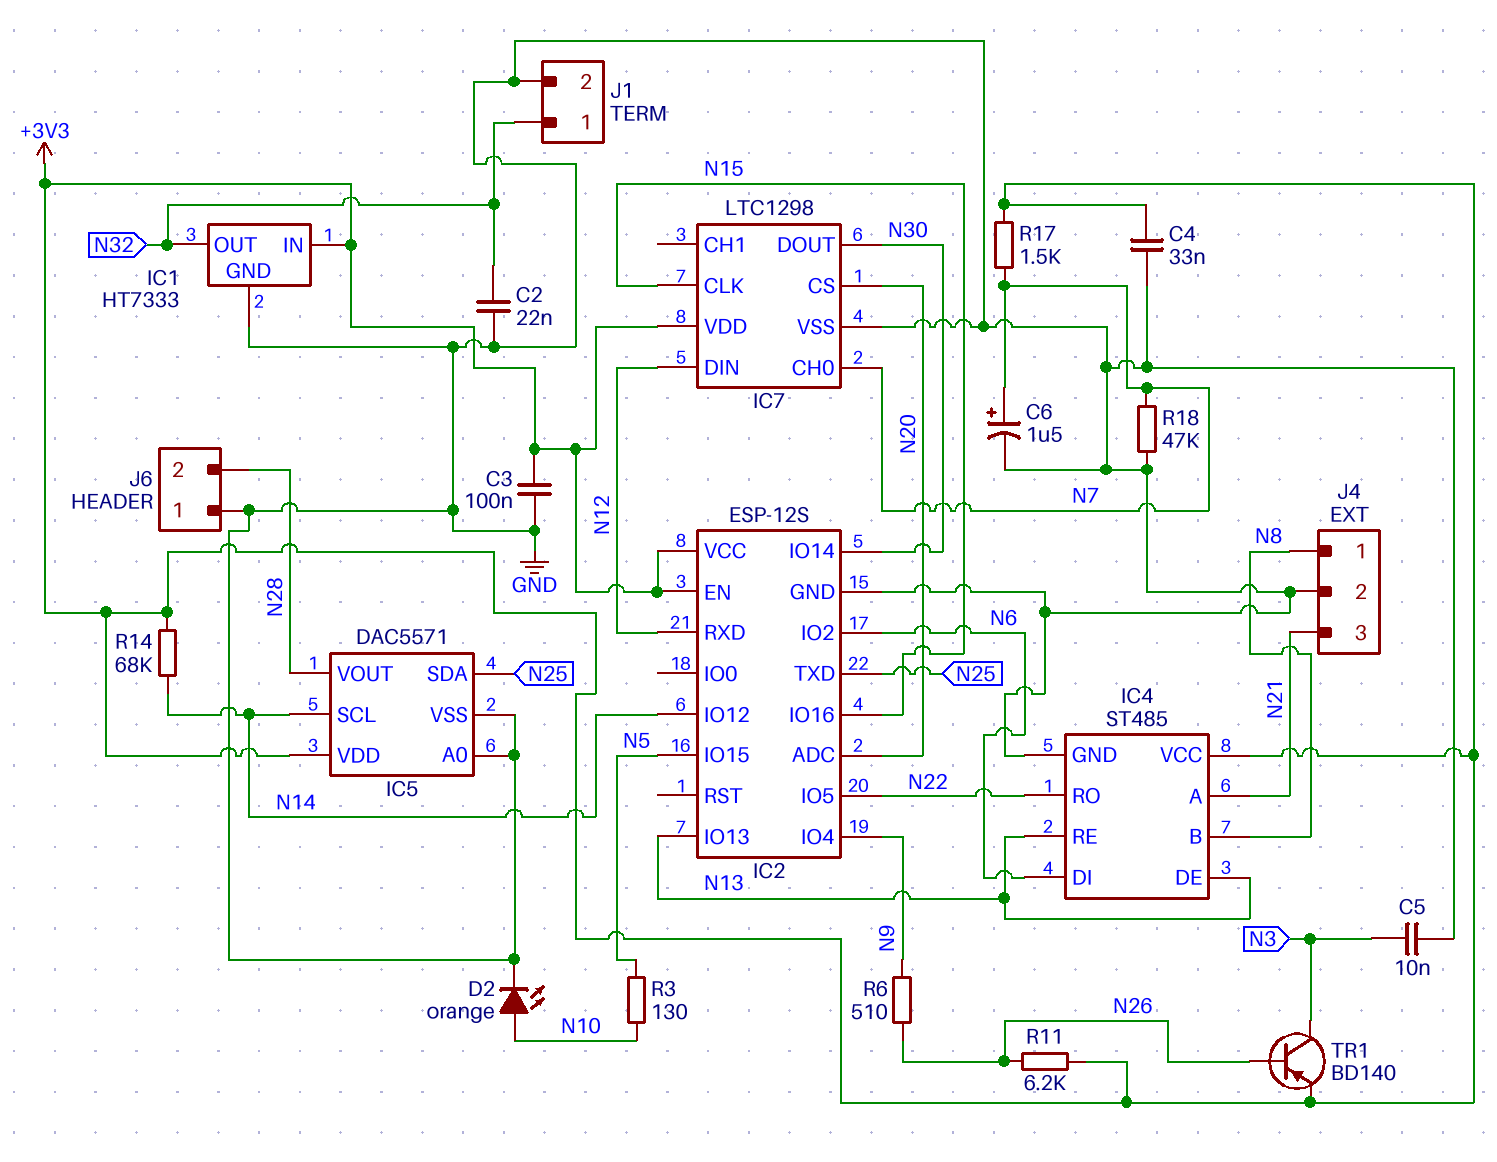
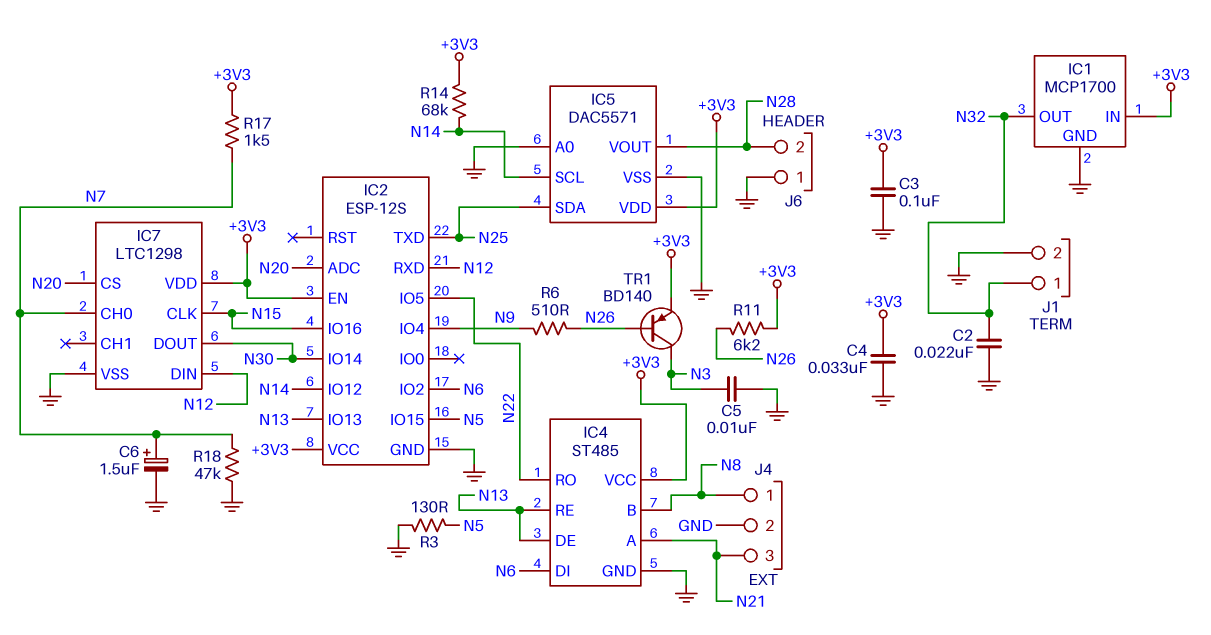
D2: LED orange (A N10, K GND) -> none
IC1: HT7333 -> MCP1700
R3: 130 (N5, N10) -> 130 (GND, N5)

